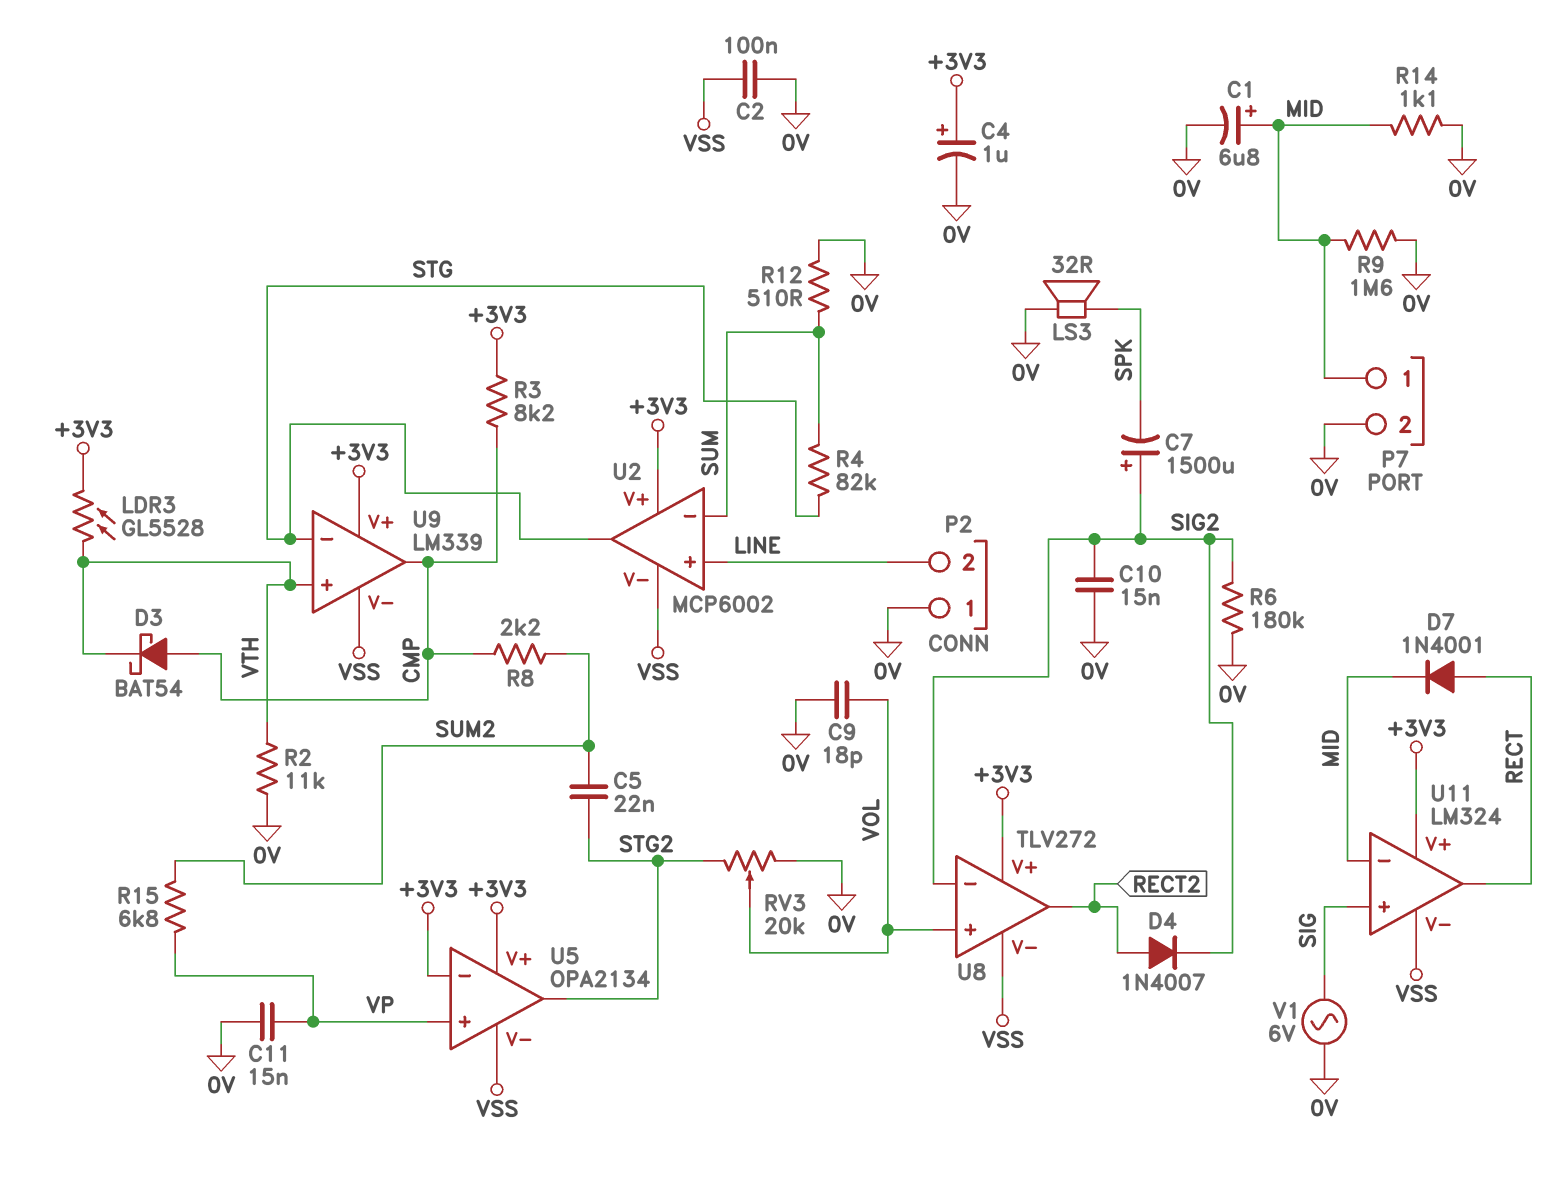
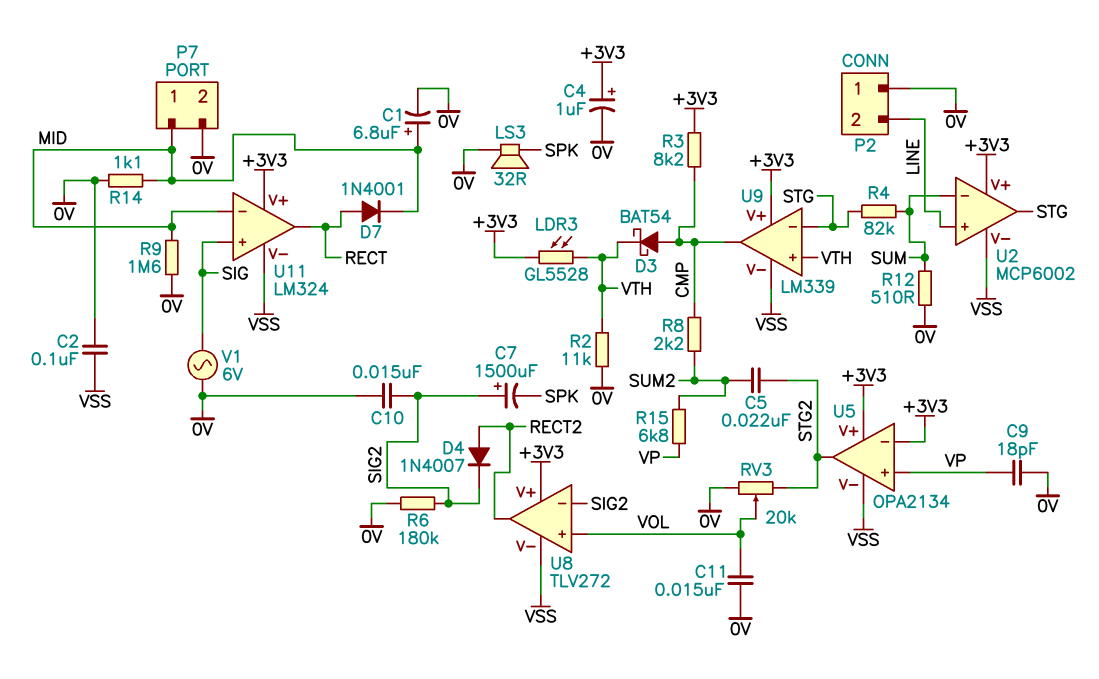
C9: 18pF (0V, VOL) -> 18pF (0V, VP)
C11: 15nF (0V, VP) -> 15nF (0V, VOL)

